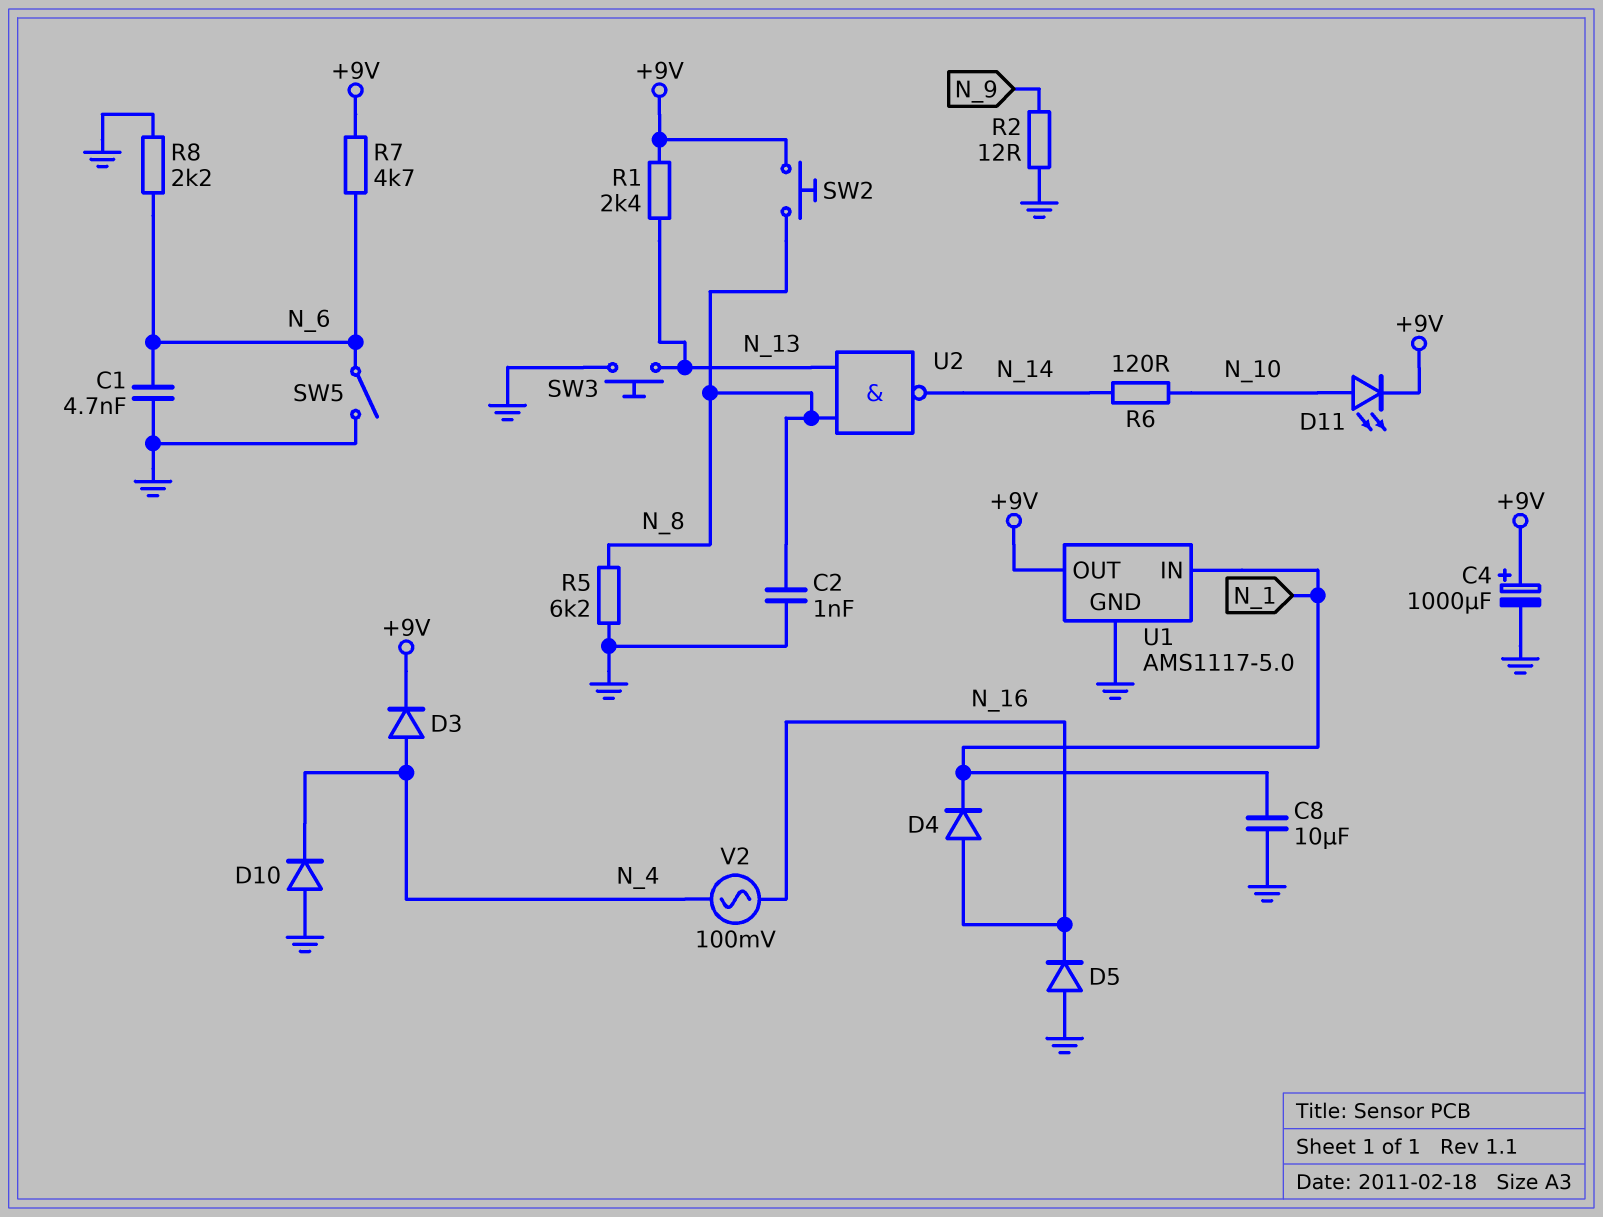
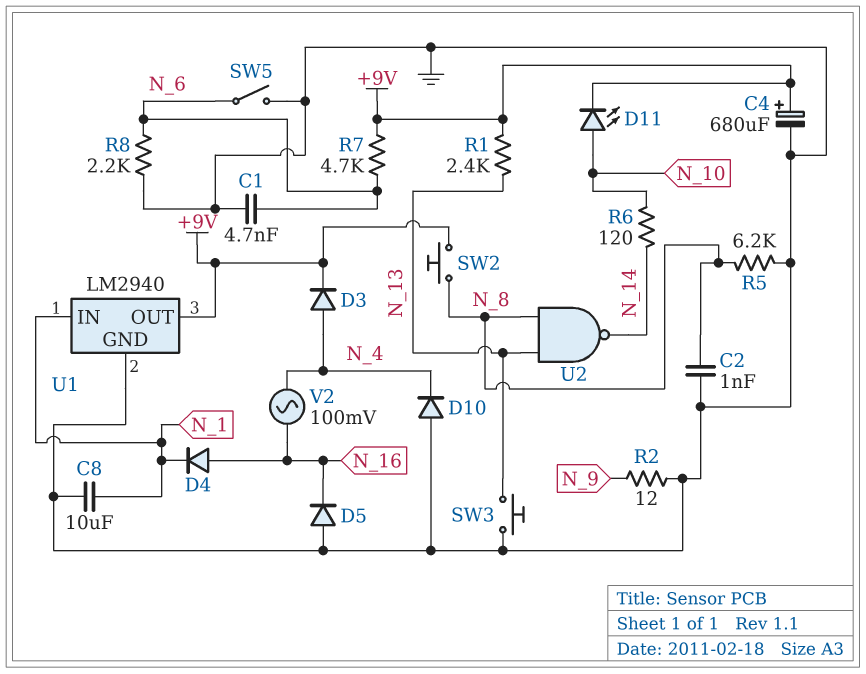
C4: 1000uF (plus +9V, minus GND) -> 680uF (plus +9V, minus GND)
U1: AMS1117-5.0 -> LM2940

